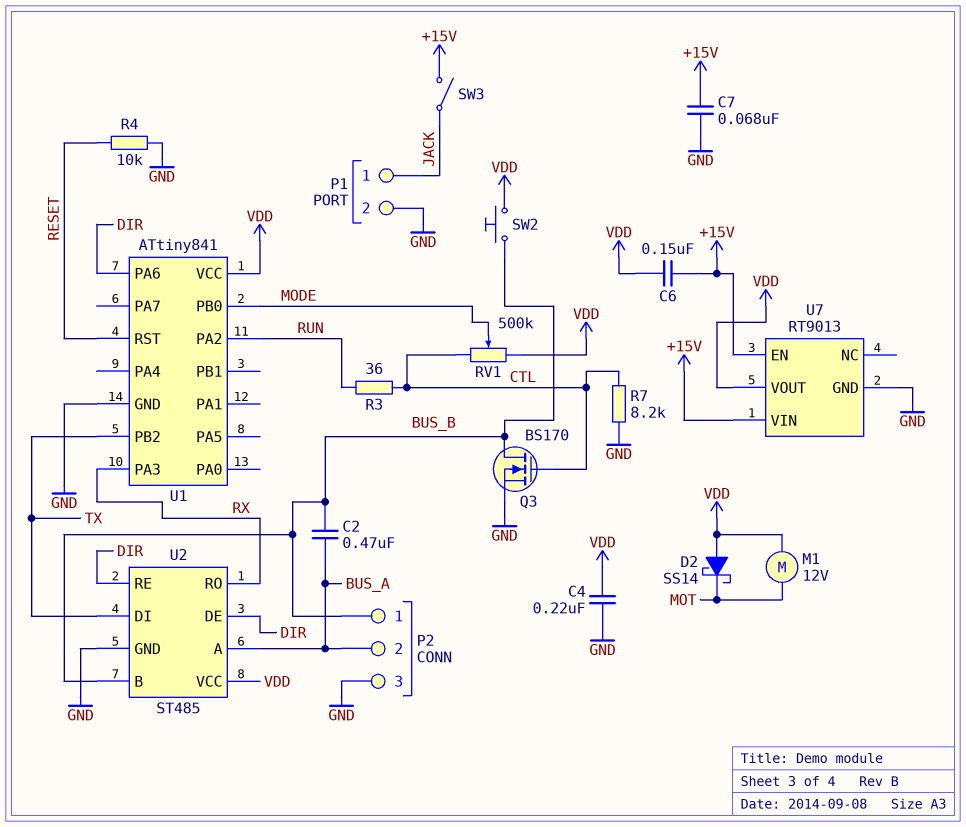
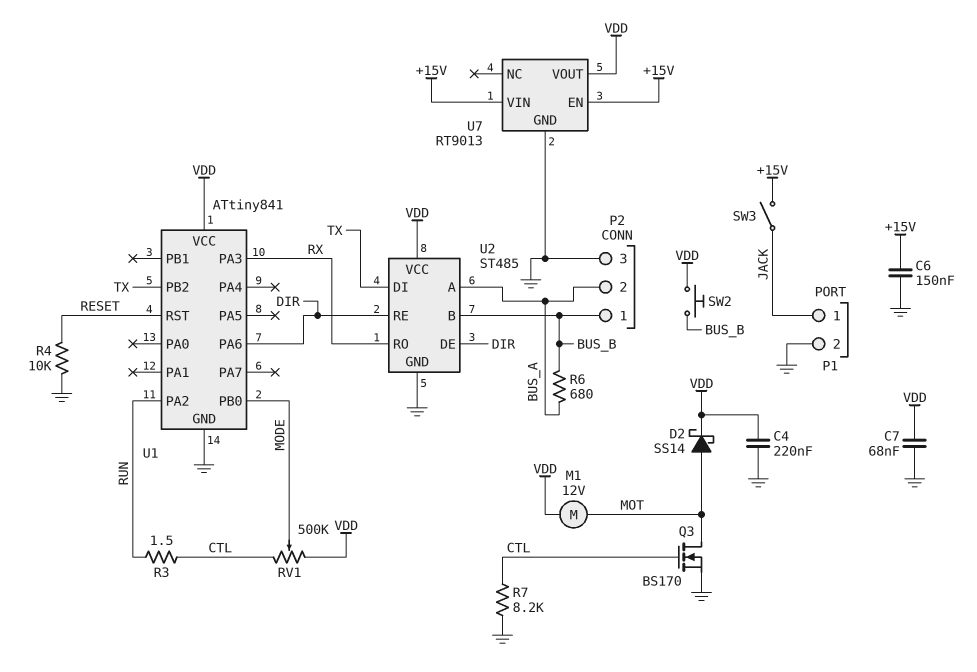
C2: 470nF (BUS_A, BUS_B) -> none
C6: 150nF (+15V, VDD) -> 150nF (+15V, GND)
C7: 68nF (+15V, GND) -> 68nF (GND, VDD)
D2: schottky SS14 (A VDD, K MOT) -> schottky SS14 (A MOT, K VDD)
Q3: NMOS BS170 (G CTL, D BUS_B, S GND) -> NMOS BS170 (G CTL, D MOT, S GND)
R3: 36 (CTL, RUN) -> 1.5 (CTL, RUN)
R6: none -> 680 (BUS_A, BUS_B)

